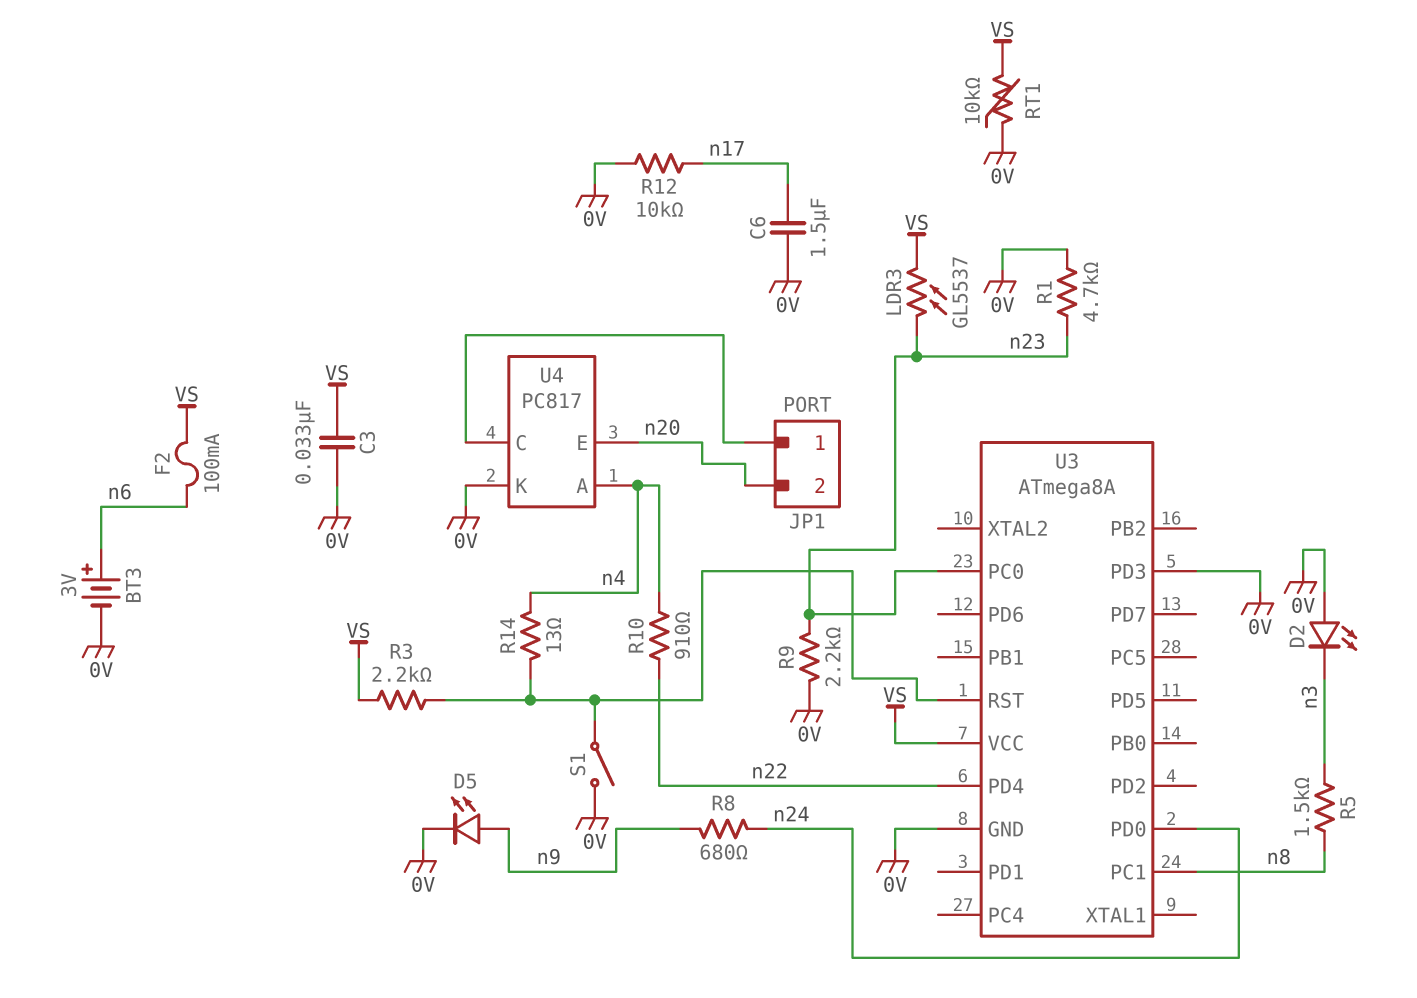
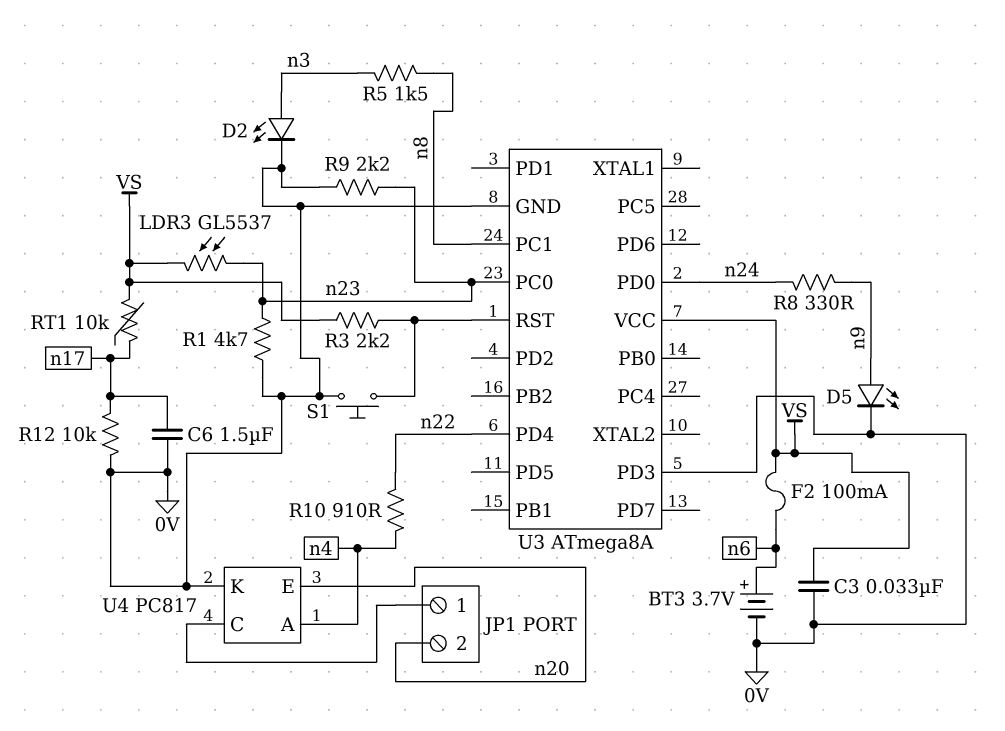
BT3: 3V (plus n6, minus 0V) -> 3.7V (plus n6, minus 0V)
D2: LED (A 0V, K n3) -> LED (A n3, K 0V)
R8: 680 (n9, n24) -> 330 (n9, n24)
R14: 13 (U3/RST, n4) -> none
RT1: 10k (0V, VS) -> 10k (VS, n17)
S1: switch (0V, U3/RST) -> button (0V, U3/RST)

